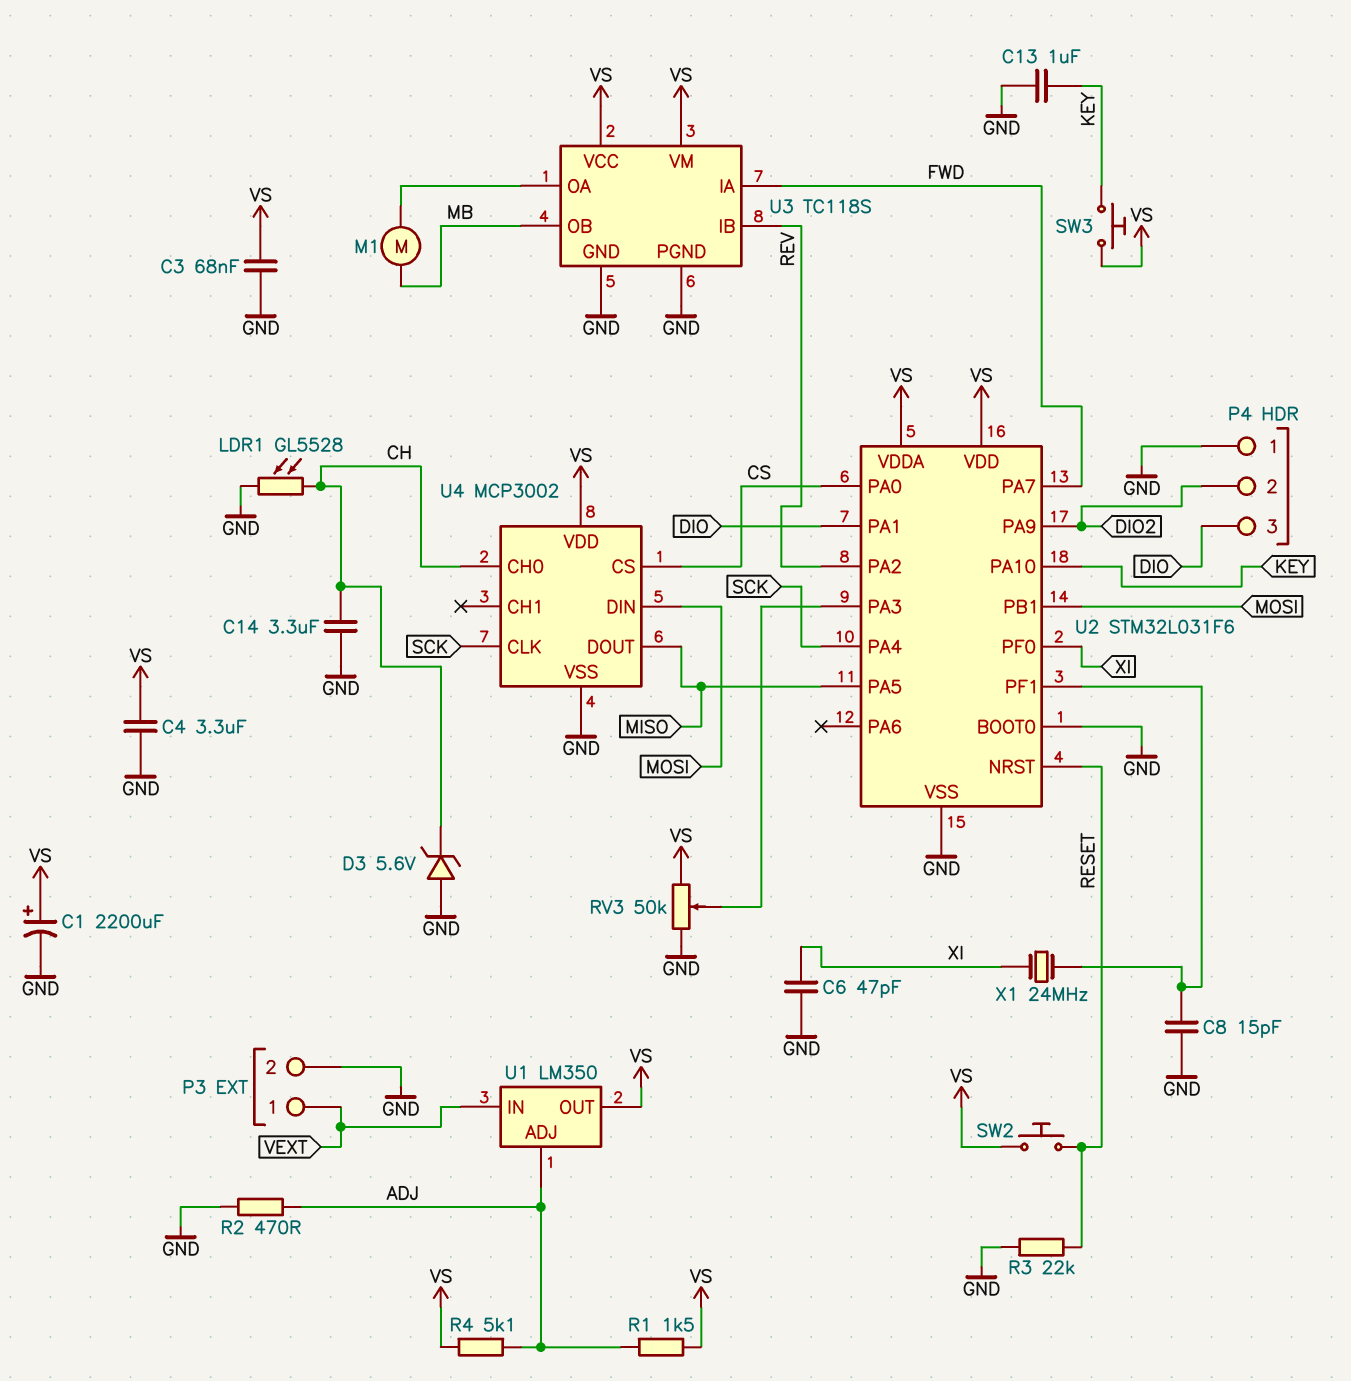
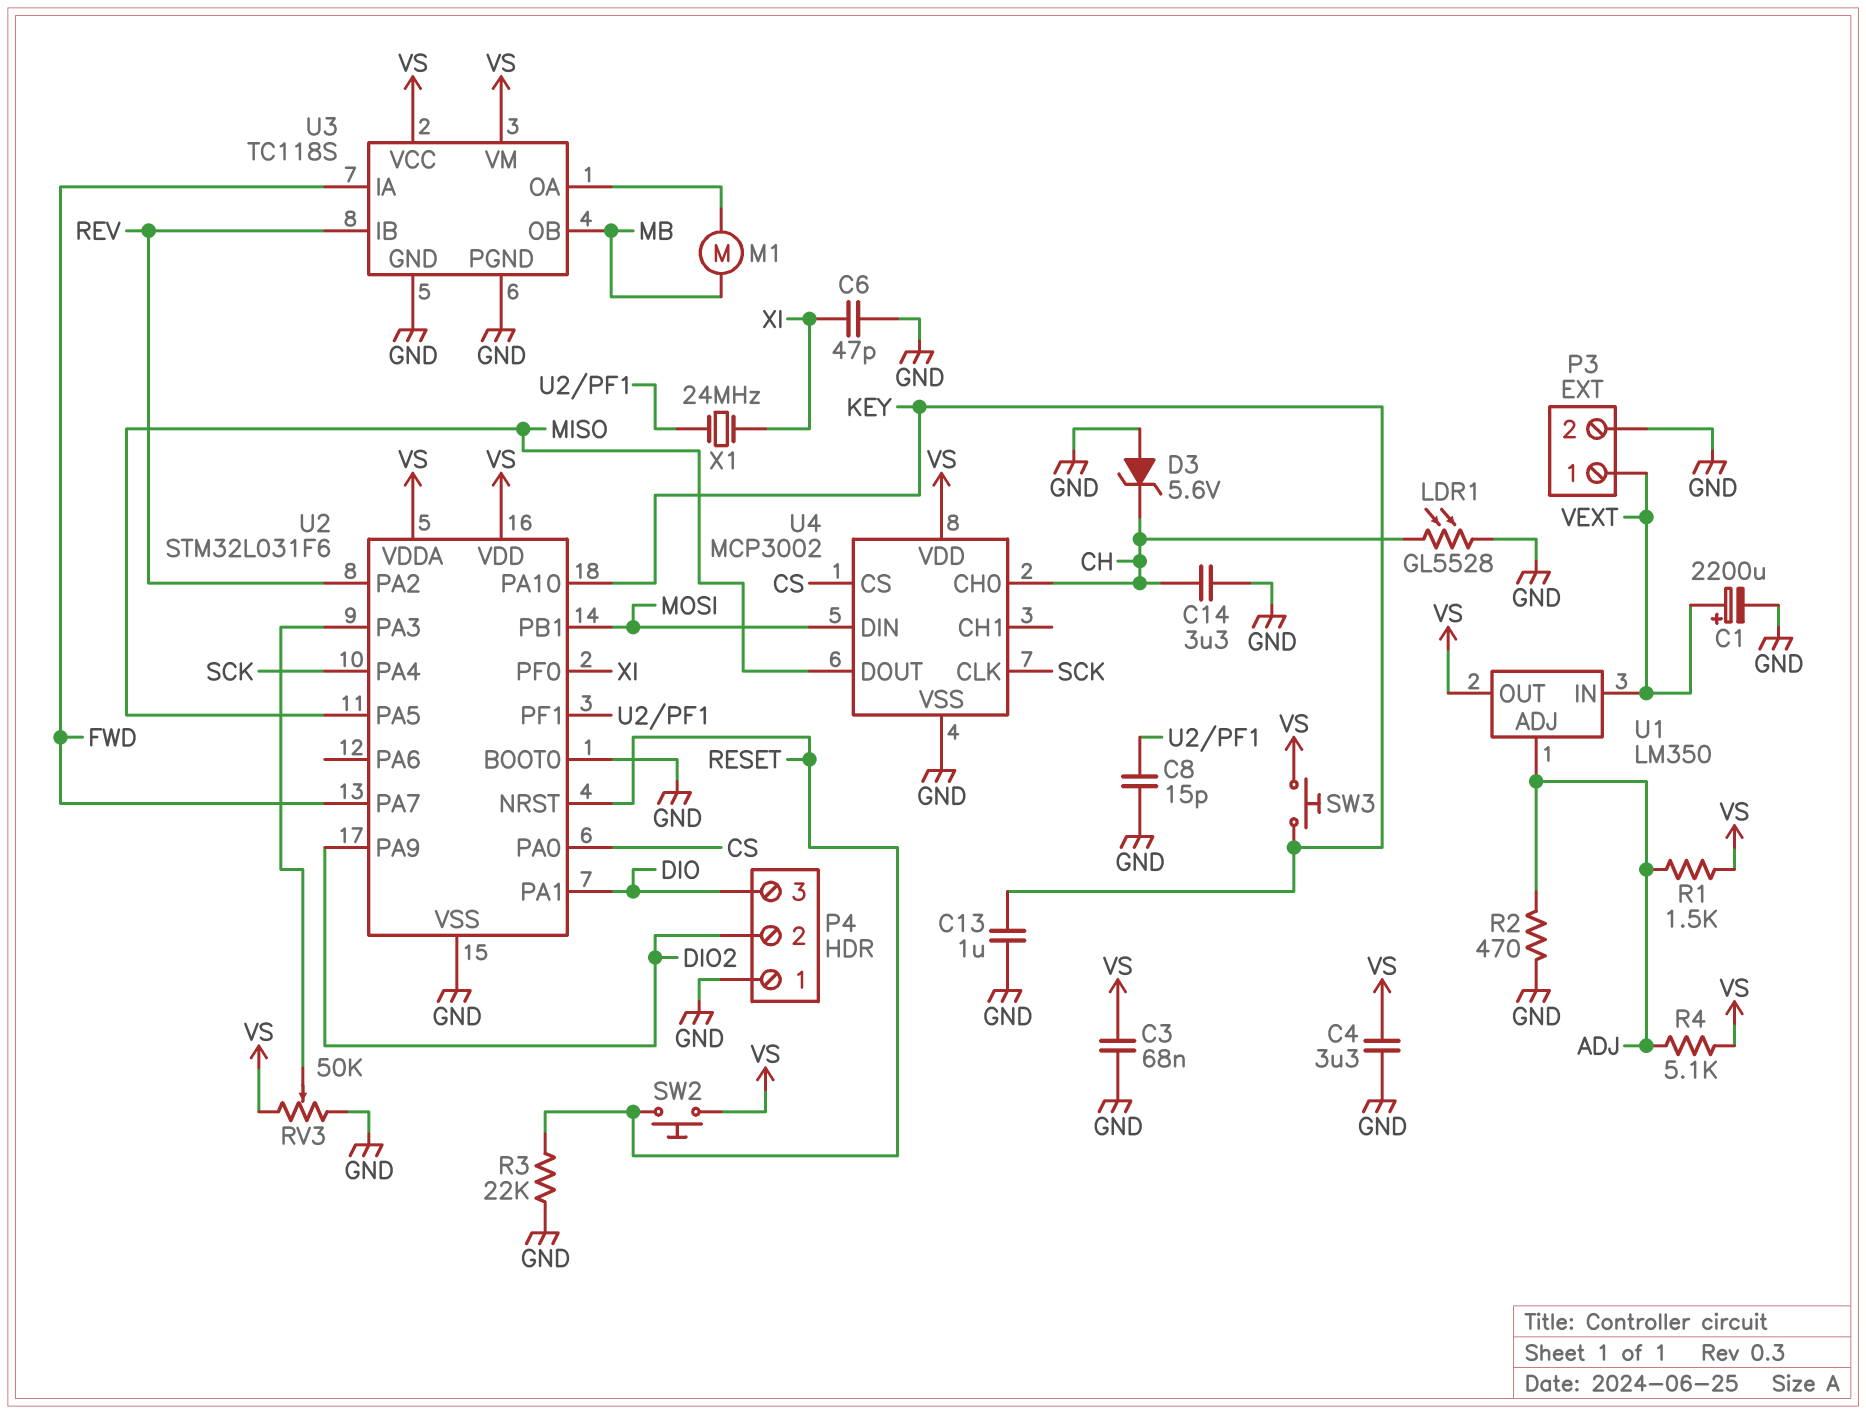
C1: 2200uF (plus VS, minus GND) -> 2200uF (plus VEXT, minus GND)

